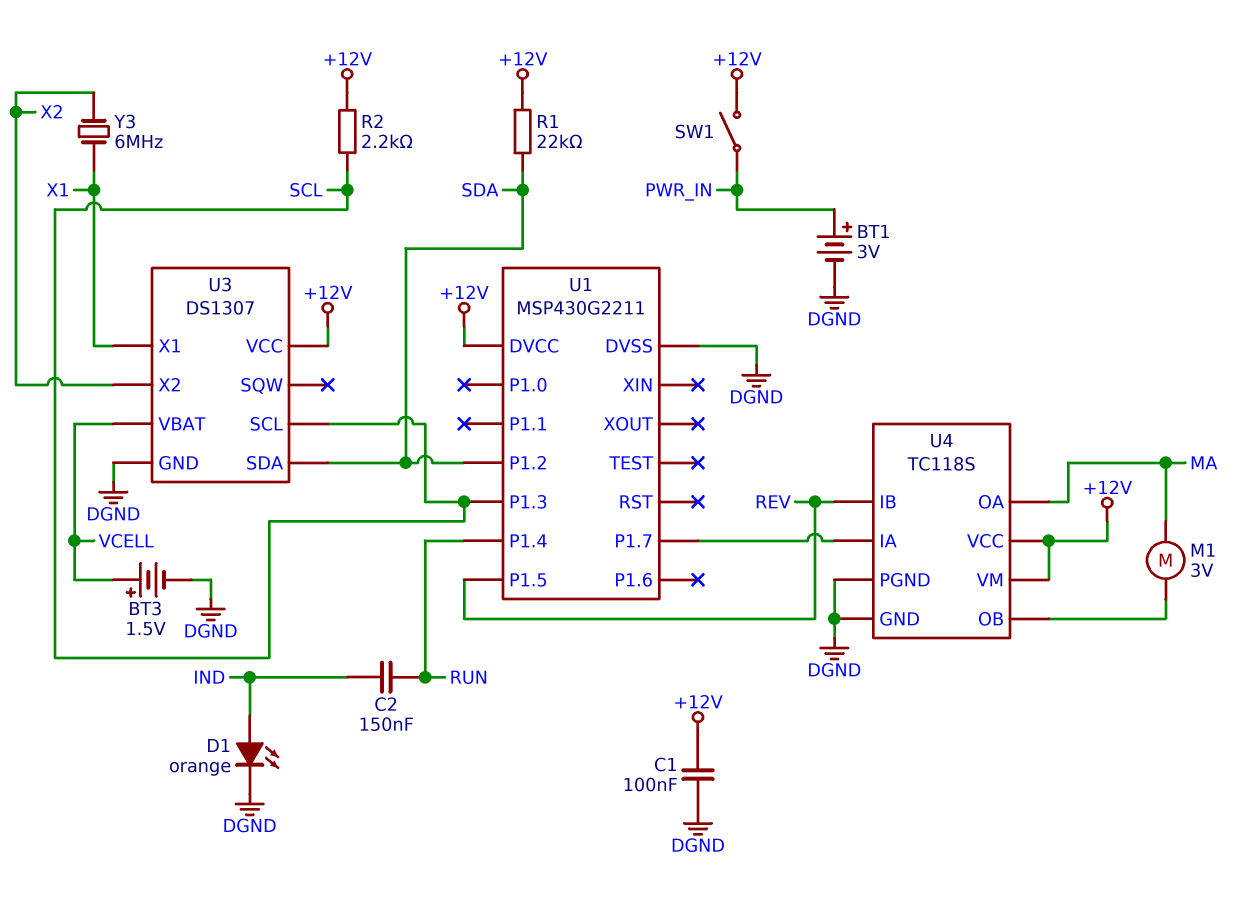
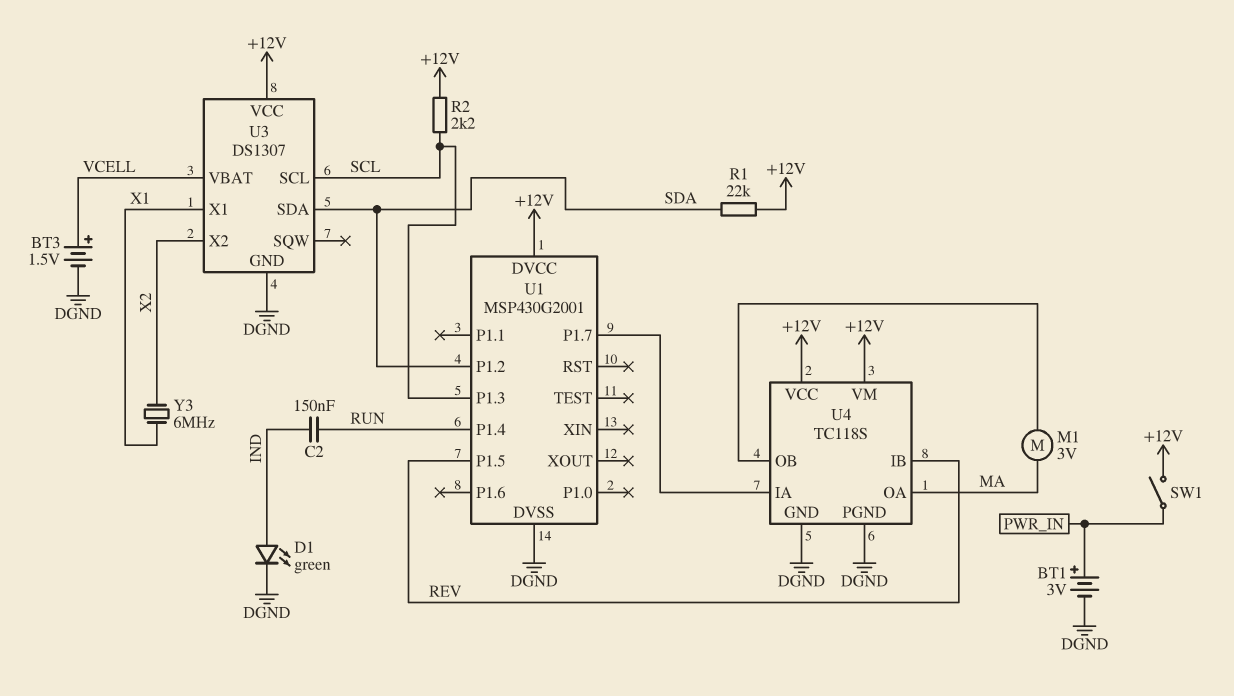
C1: 100nF (+12V, DGND) -> none
D1: LED orange (A IND, K DGND) -> LED green (A IND, K DGND)
U1: MSP430G2211 -> MSP430G2001

